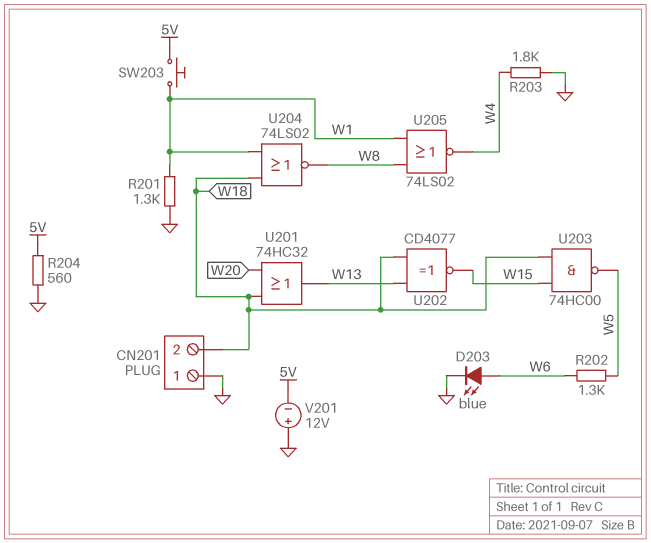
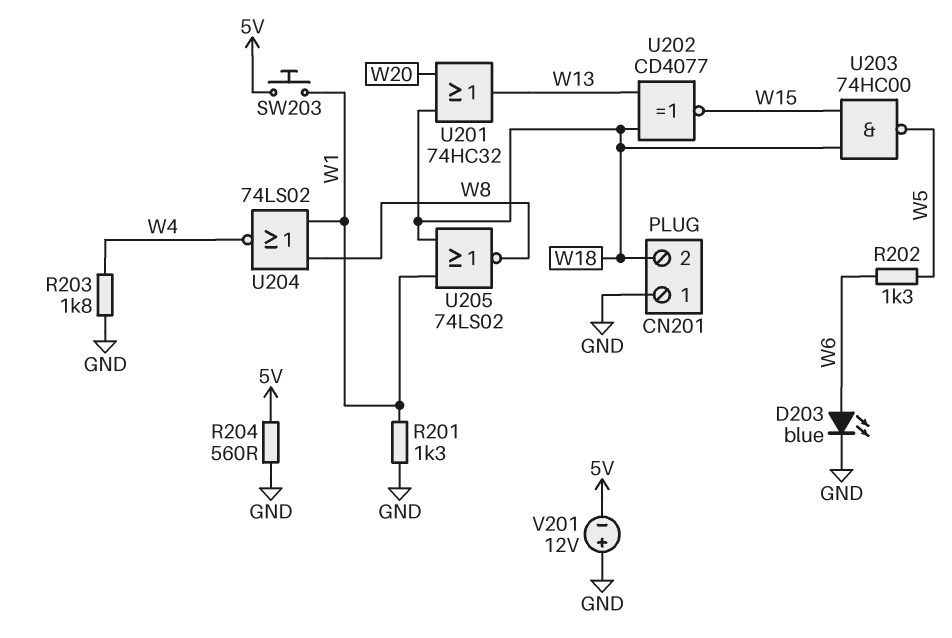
U204: NOR 74LS02 (in W1, in W18, out W8) -> NOR 74LS02 (in W1, in W8, out W4)
U205: NOR 74LS02 (in W1, in W8, out W4) -> NOR 74LS02 (in W1, in W18, out W8)

